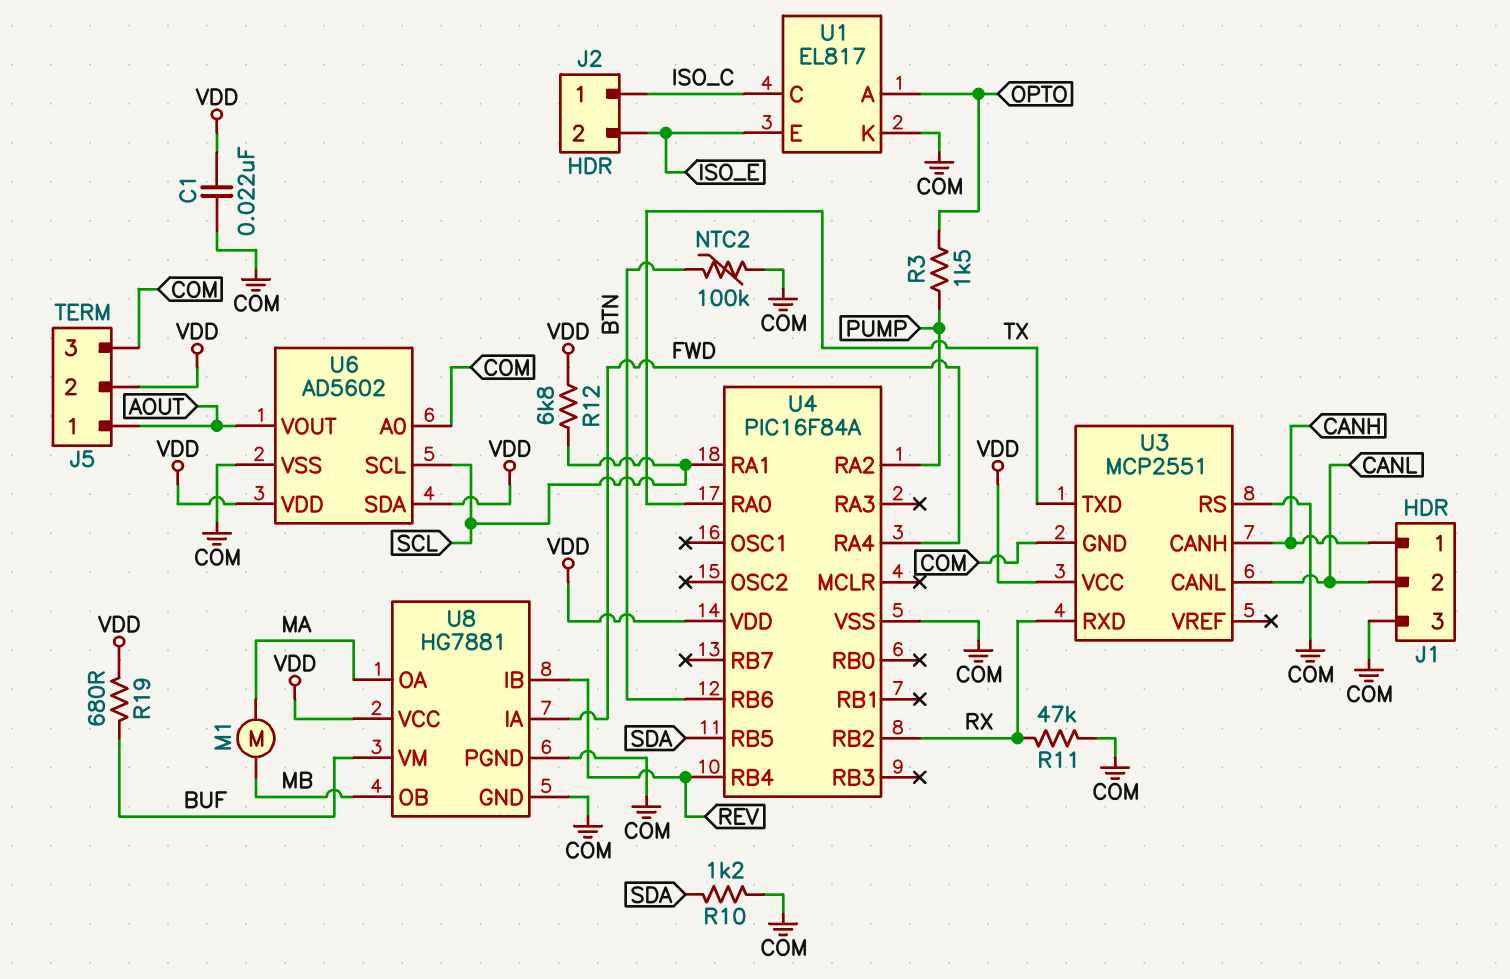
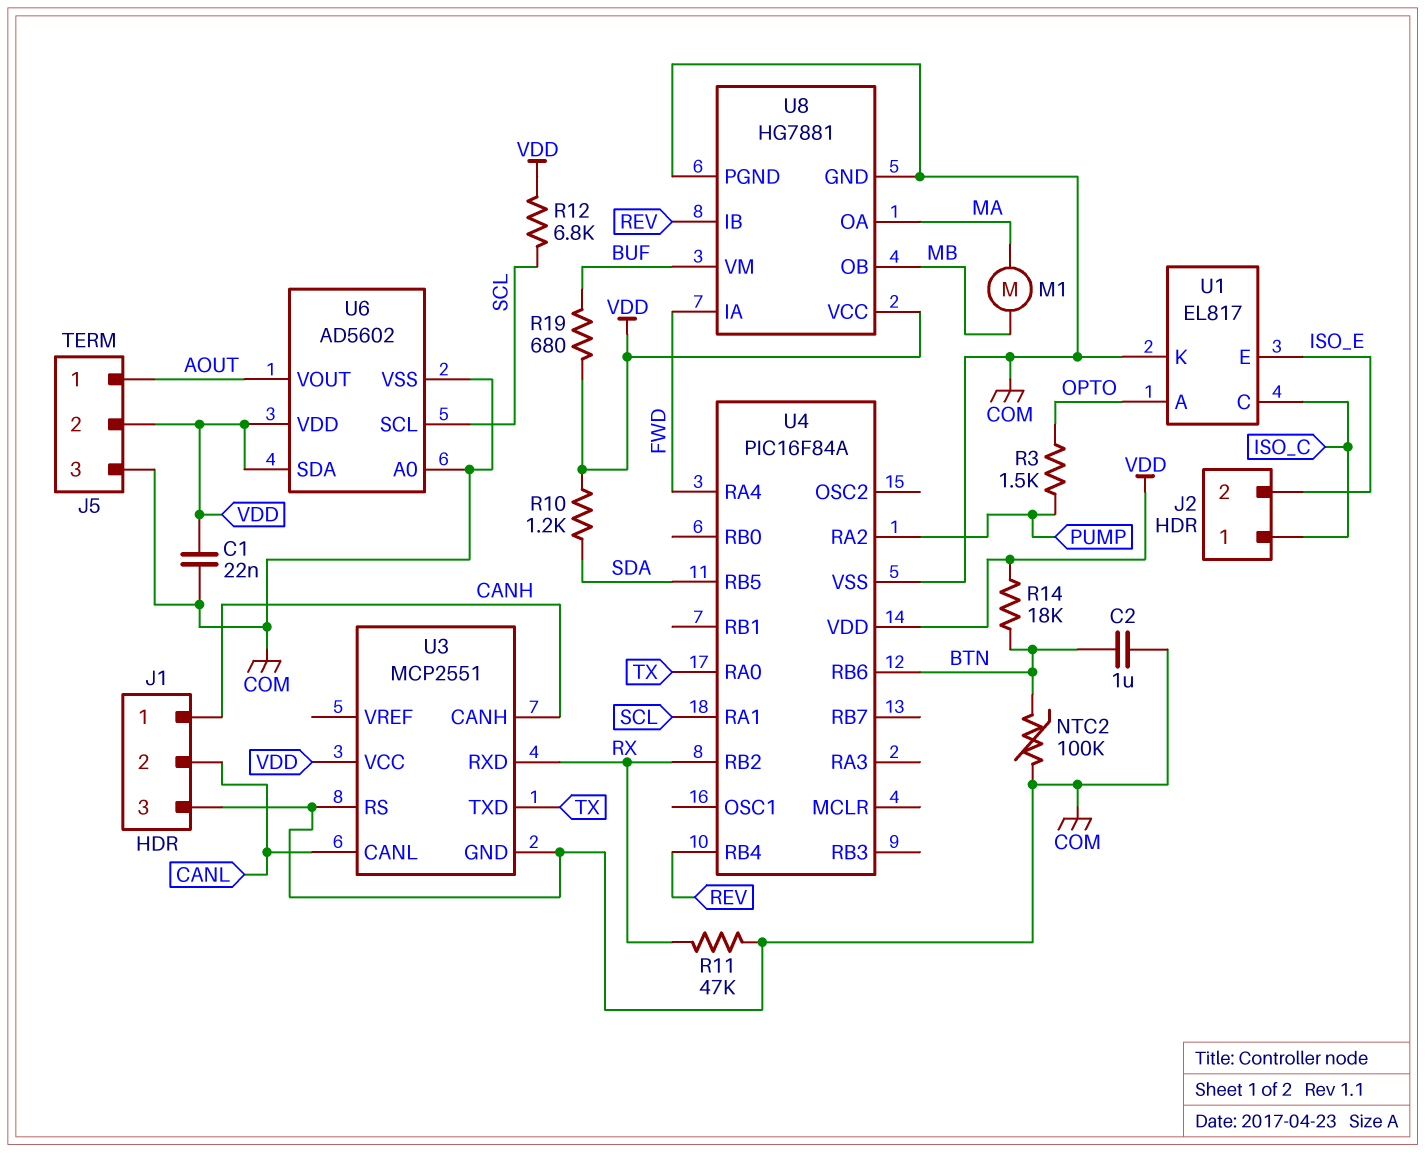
C2: none -> 1uF (BTN, COM)
R10: 1.2k (COM, SDA) -> 1.2k (SDA, VDD)
R14: none -> 18k (BTN, VDD)

